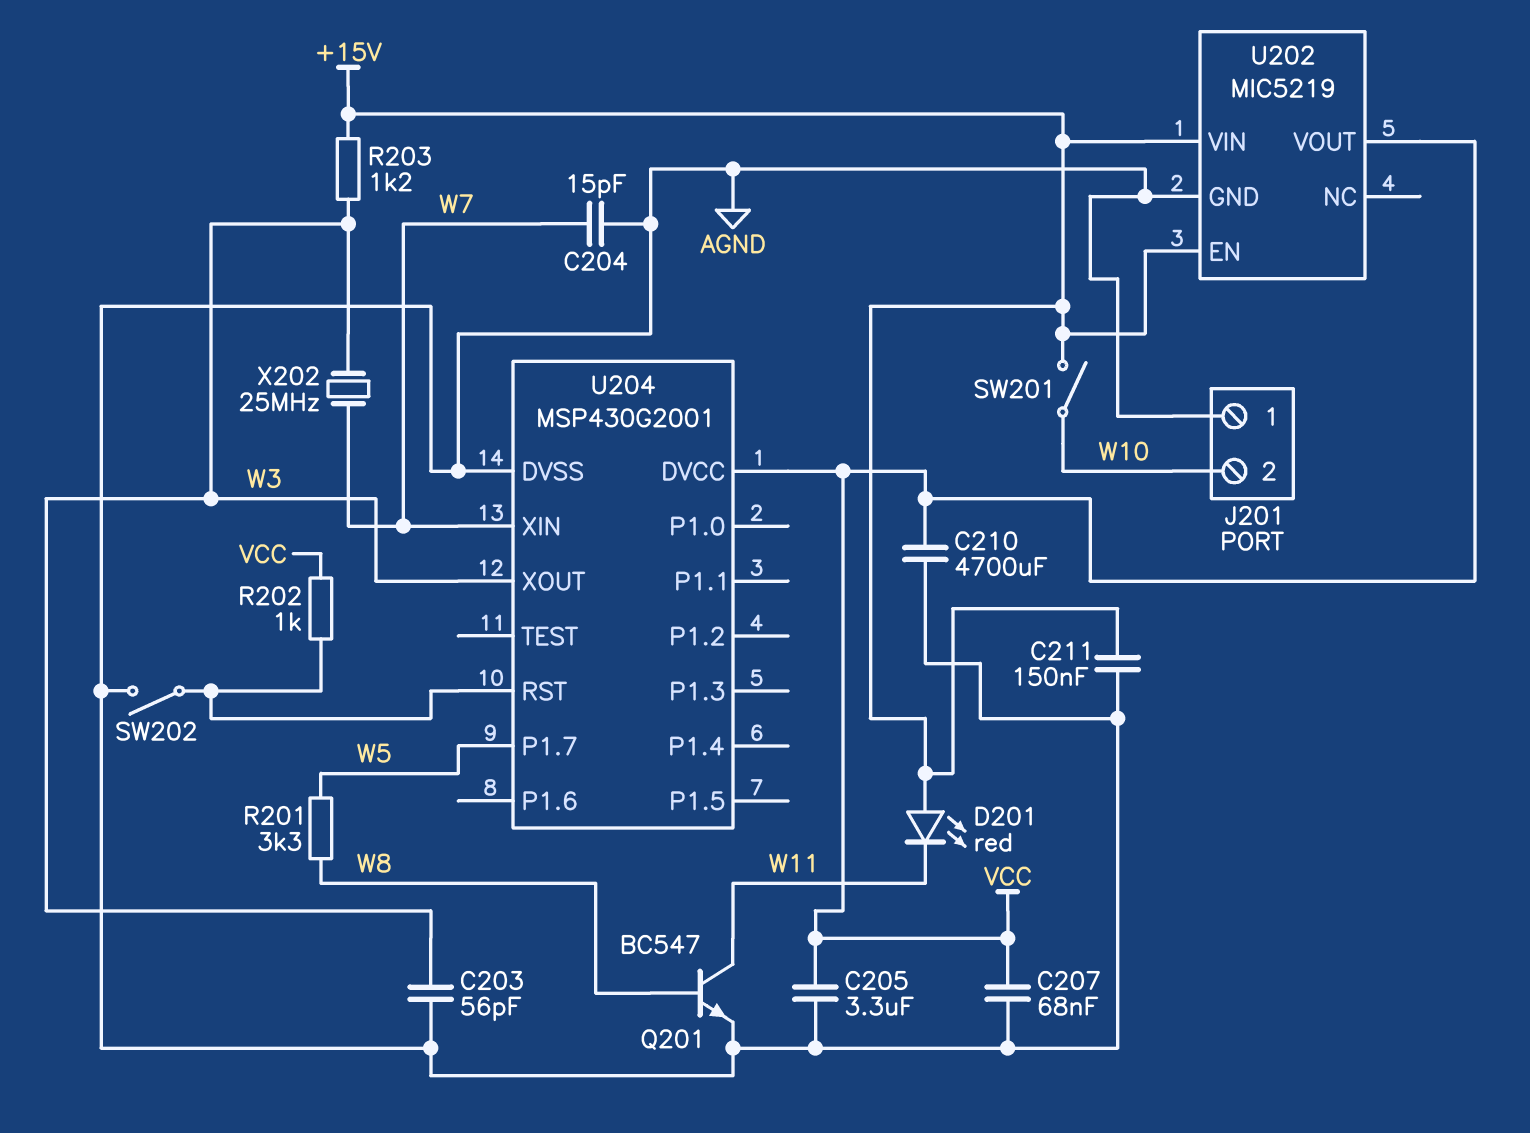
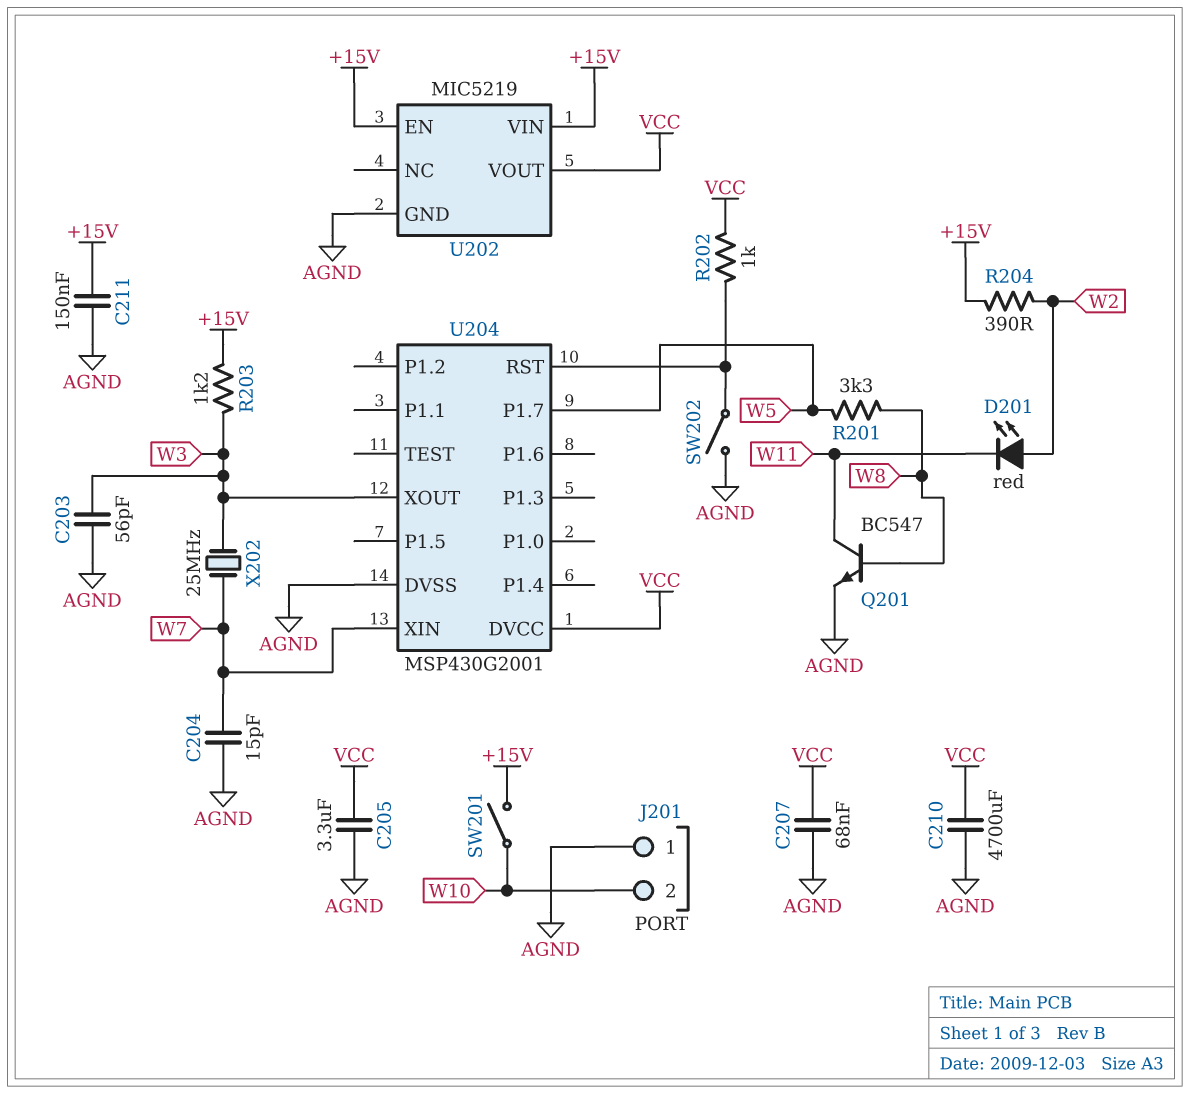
D201: LED red (A +15V, K W11) -> LED red (A W2, K W11)
R204: none -> 390 (+15V, W2)

